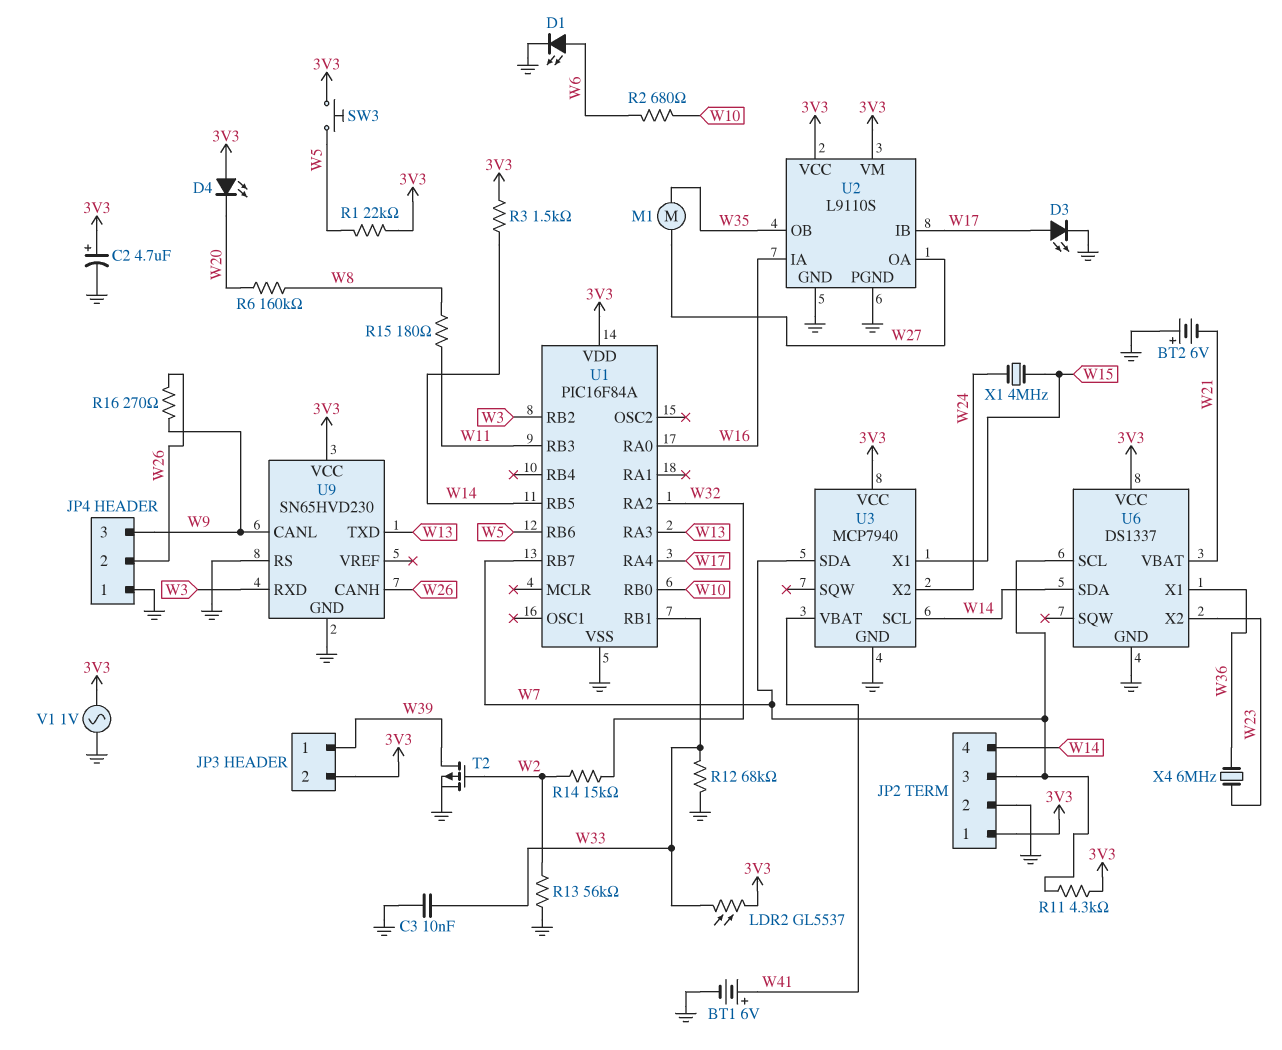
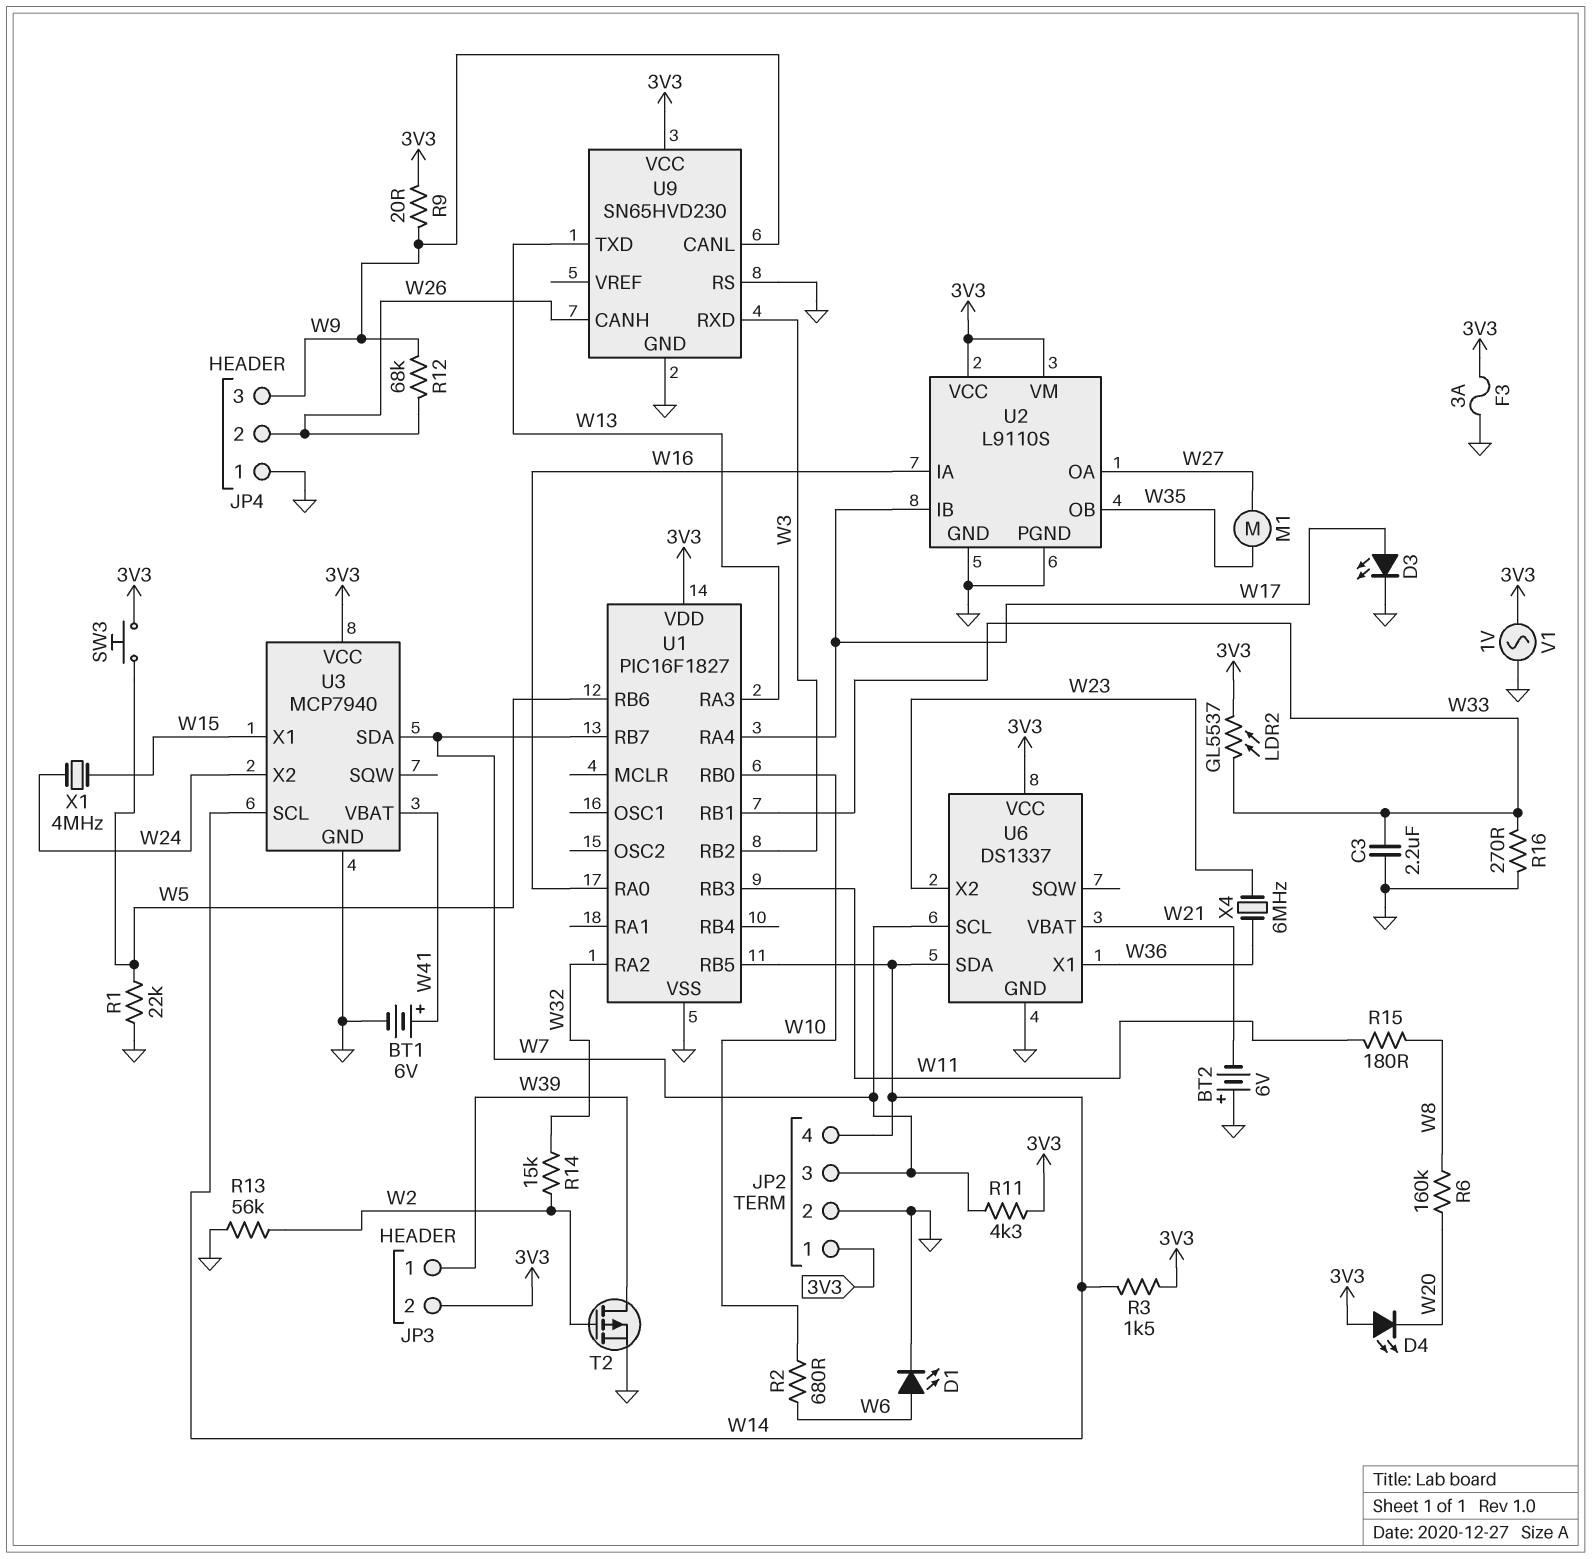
C2: 4.7uF (plus 3V3, minus GND) -> none
C3: 10nF (GND, W33) -> 2.2uF (GND, W33)
F3: none -> 3A (3V3, GND)
R1: 22k (3V3, W5) -> 22k (GND, W5)
R9: none -> 20 (3V3, W9)
R12: 68k (GND, W33) -> 68k (W9, W26)
R16: 270 (W9, W26) -> 270 (GND, W33)
U1: PIC16F84A -> PIC16F1827

